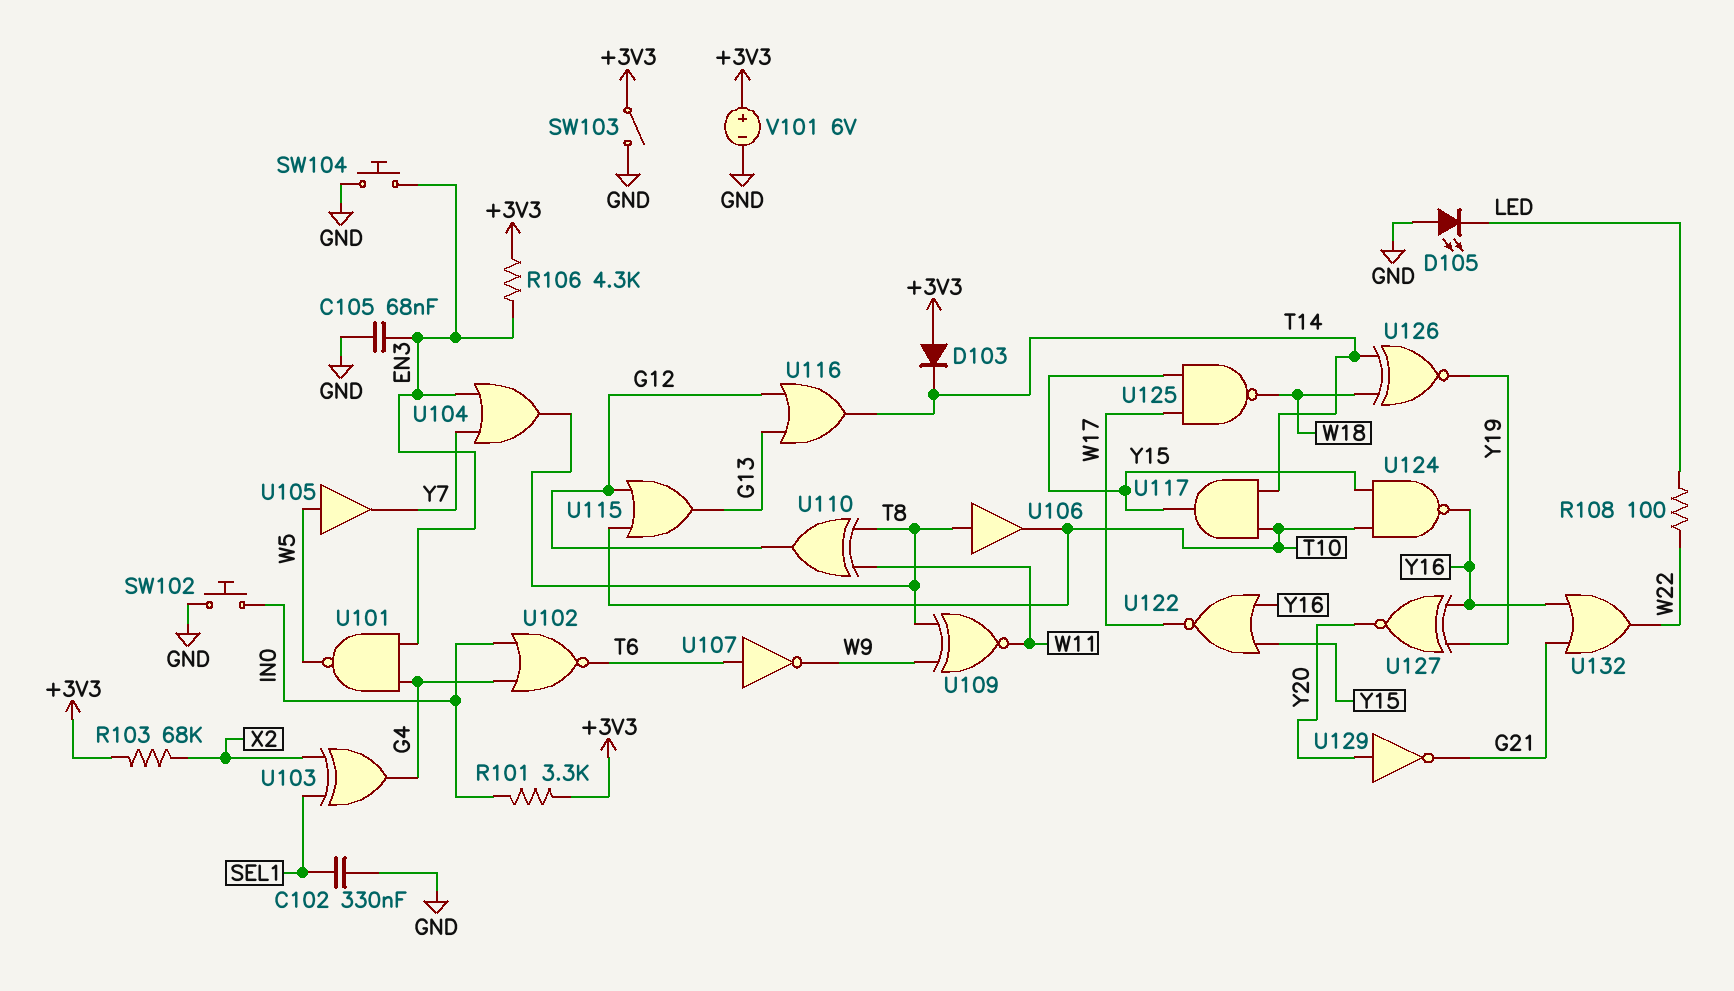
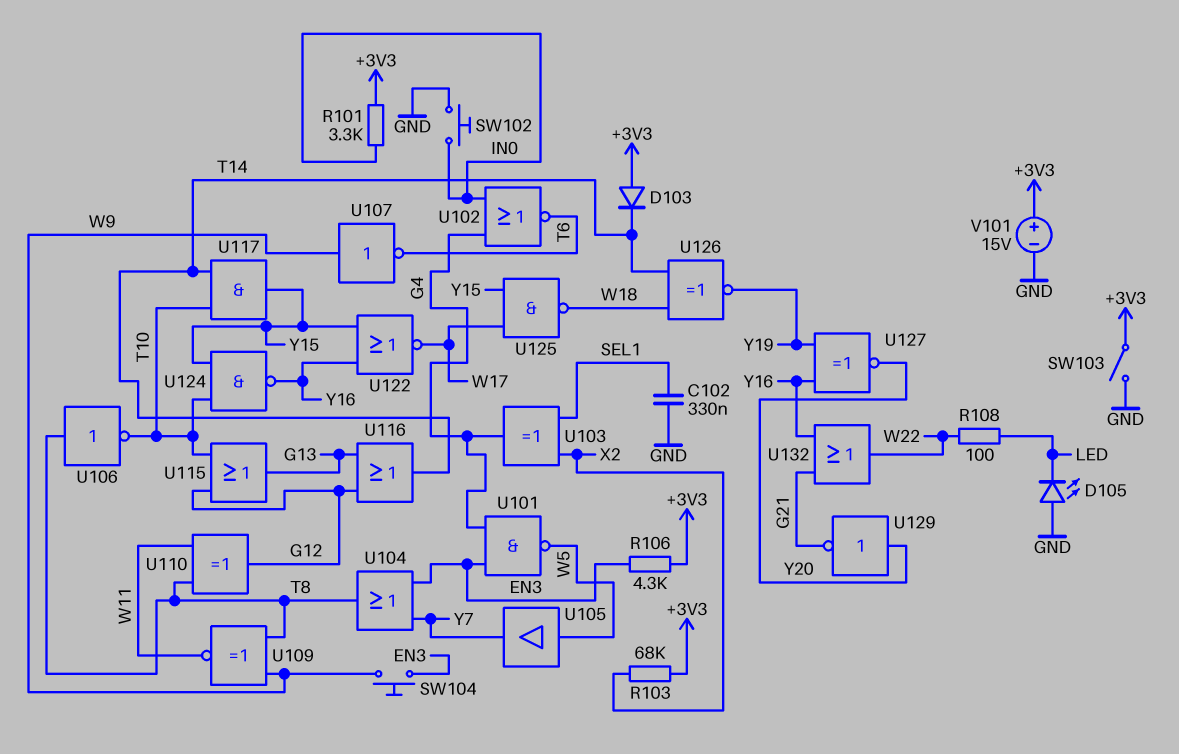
C105: 68nF (EN3, GND) -> none
SW104: button (EN3, GND) -> button (EN3, W9)
U106: buffer (in T8, out T10) -> NOT (in T8, out T10)
U107: NOT (in T6, out W9) -> NOT (in W9, out T6)
V101: 6V (plus +3V3, minus GND) -> 15V (plus +3V3, minus GND)

